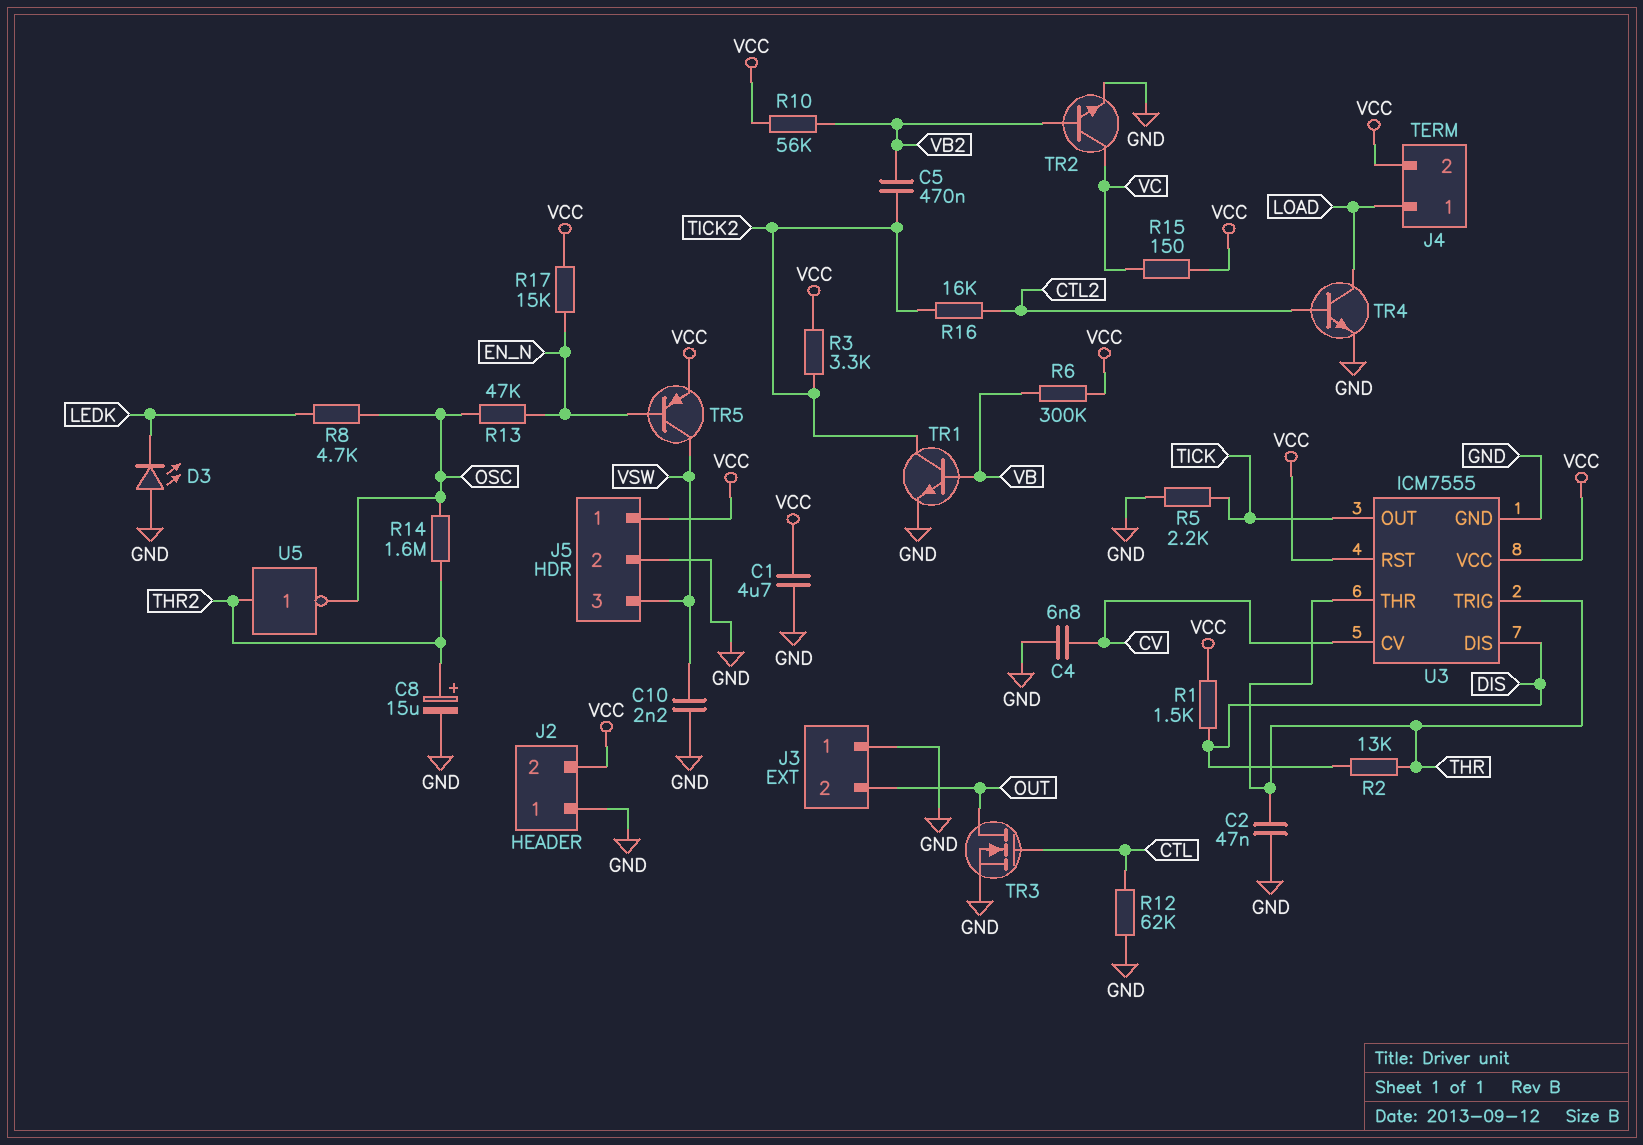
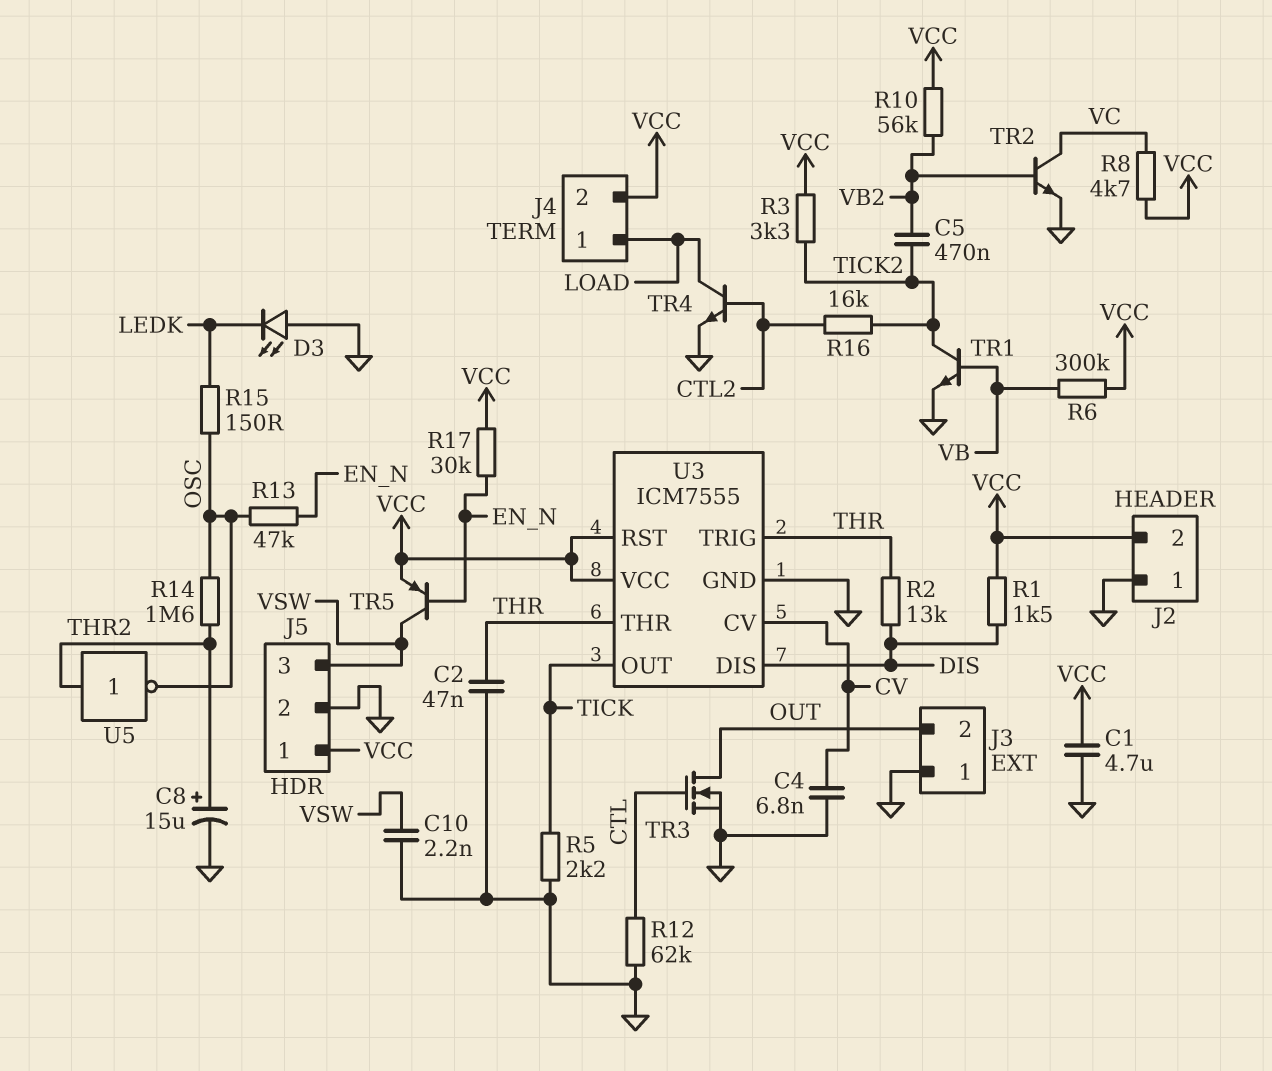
R8: 4.7k (LEDK, OSC) -> 4.7k (VC, VCC)
R15: 150 (VC, VCC) -> 150 (LEDK, OSC)
R17: 15k (EN_N, VCC) -> 30k (EN_N, VCC)

